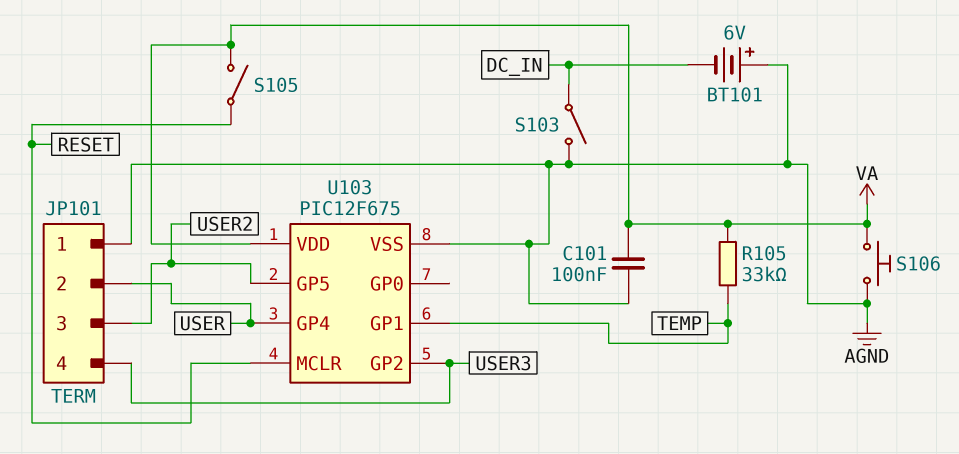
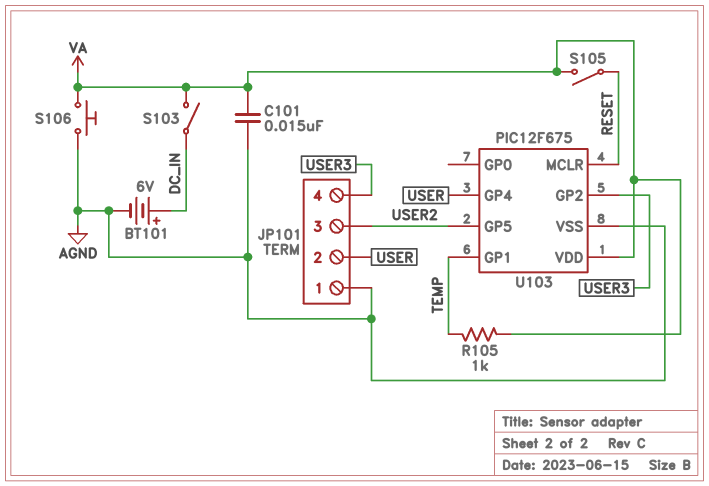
BT101: 6V (plus AGND, minus DC_IN) -> 6V (plus DC_IN, minus AGND)
C101: 100nF (AGND, VA) -> 15nF (AGND, VA)
R105: 33k (TEMP, VA) -> 1k (TEMP, VA)
S103: switch (AGND, DC_IN) -> switch (DC_IN, VA)

